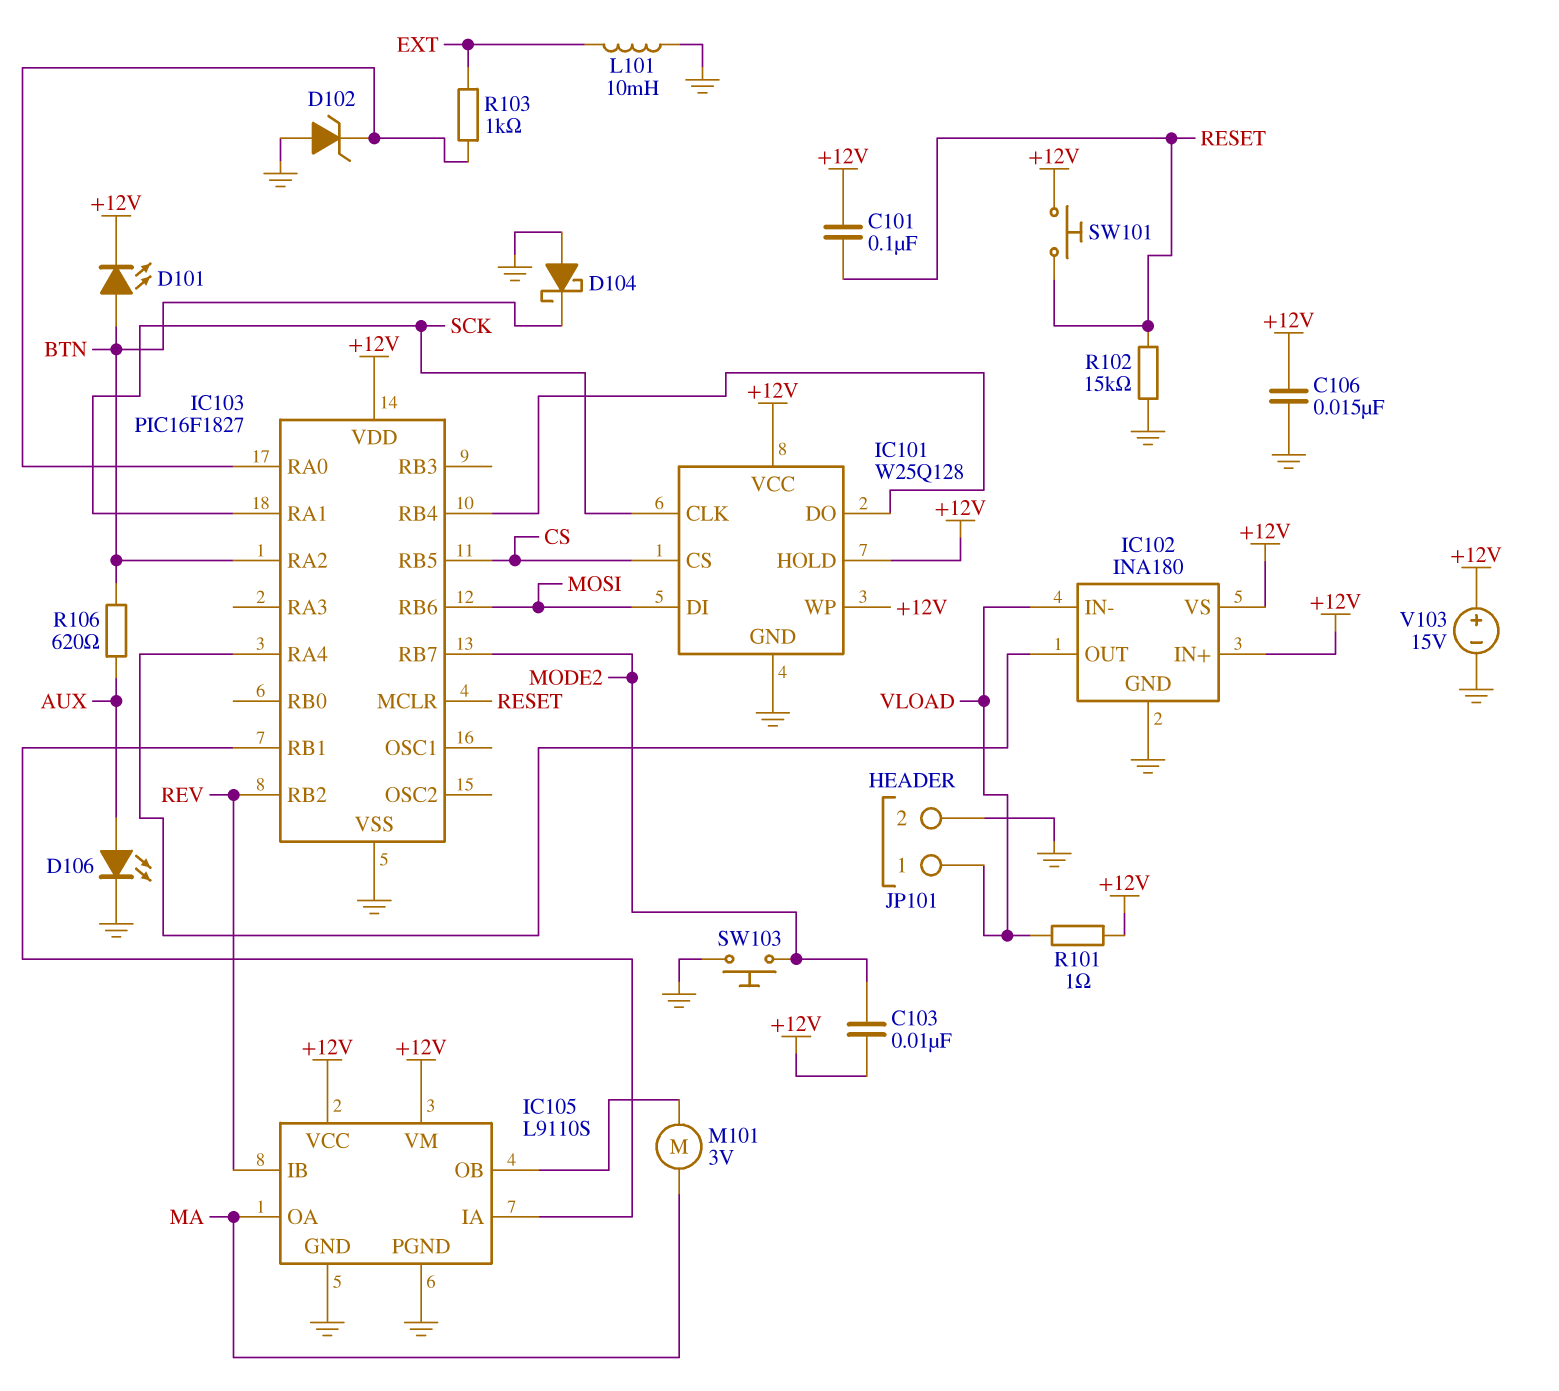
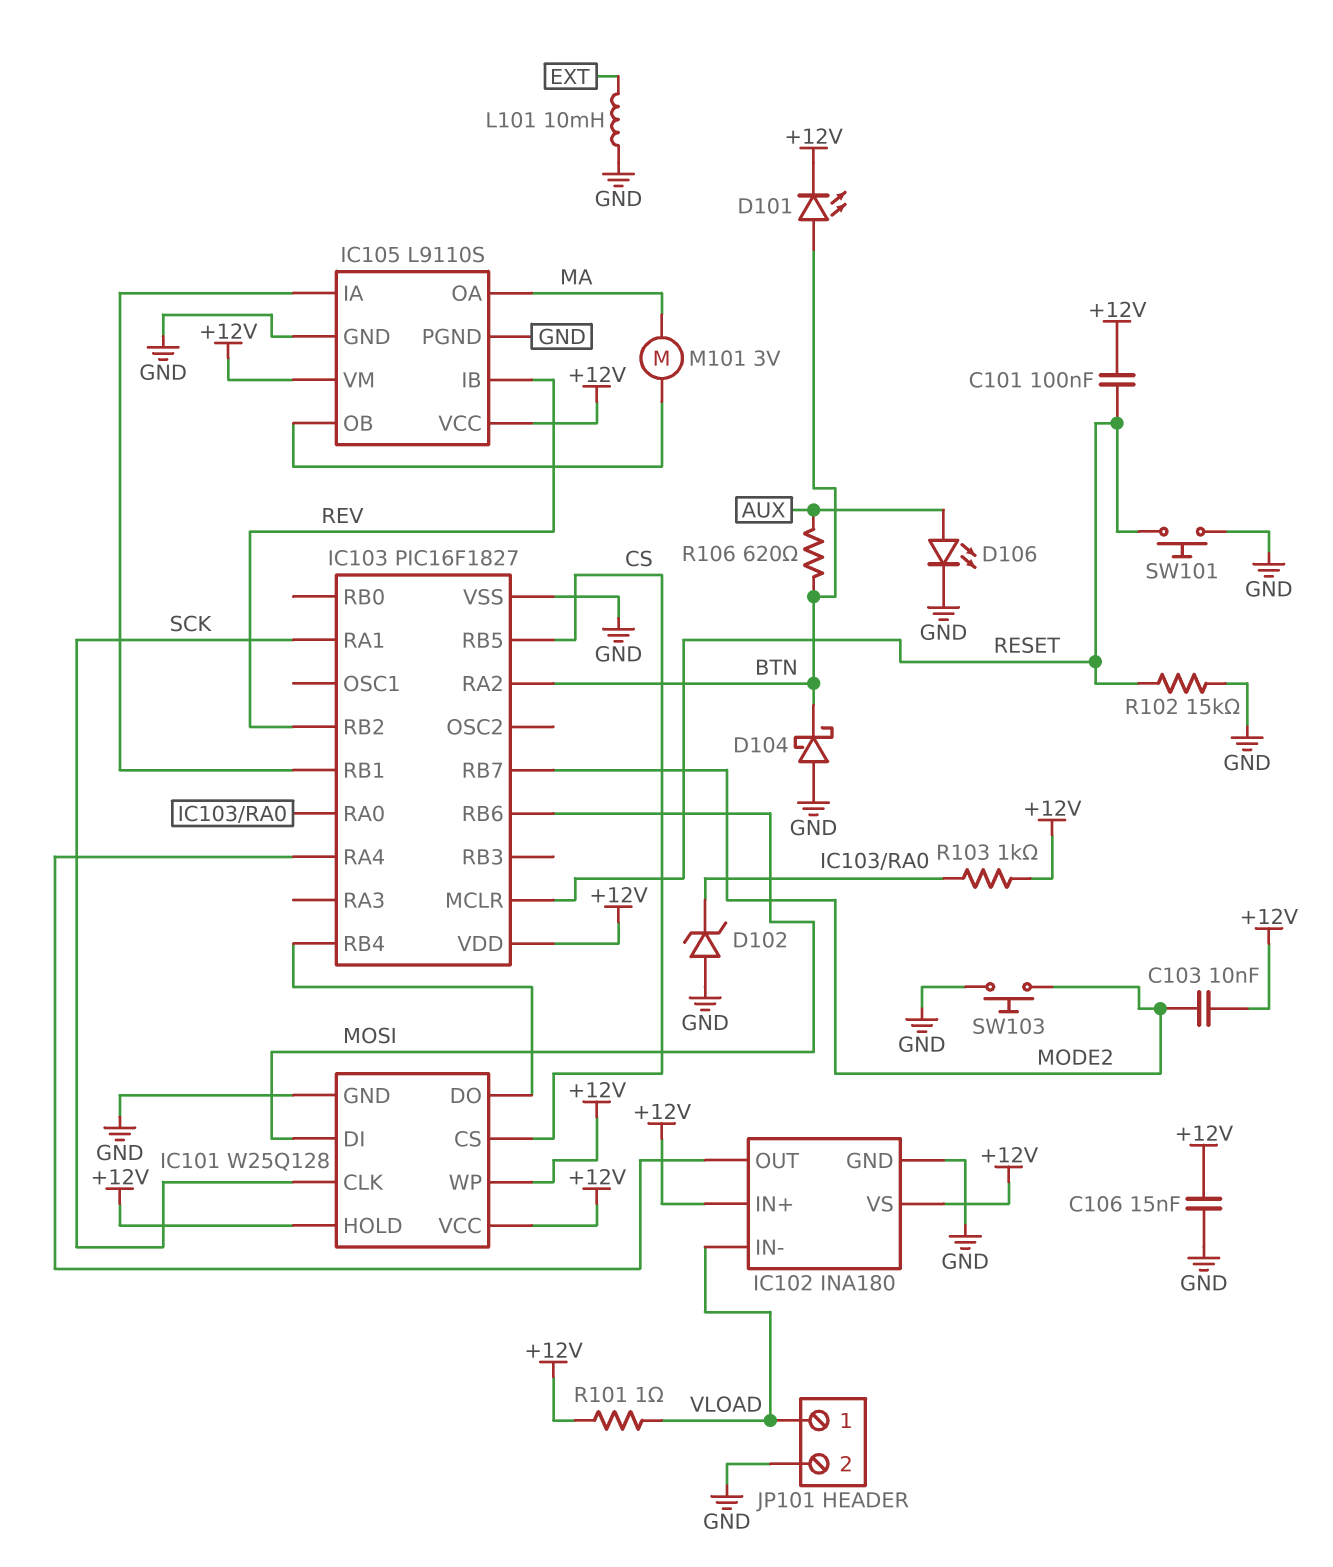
R103: 1k (EXT, IC103/RA0) -> 1k (+12V, IC103/RA0)
SW101: button (+12V, RESET) -> button (GND, RESET)
V103: 15V (plus +12V, minus GND) -> none

